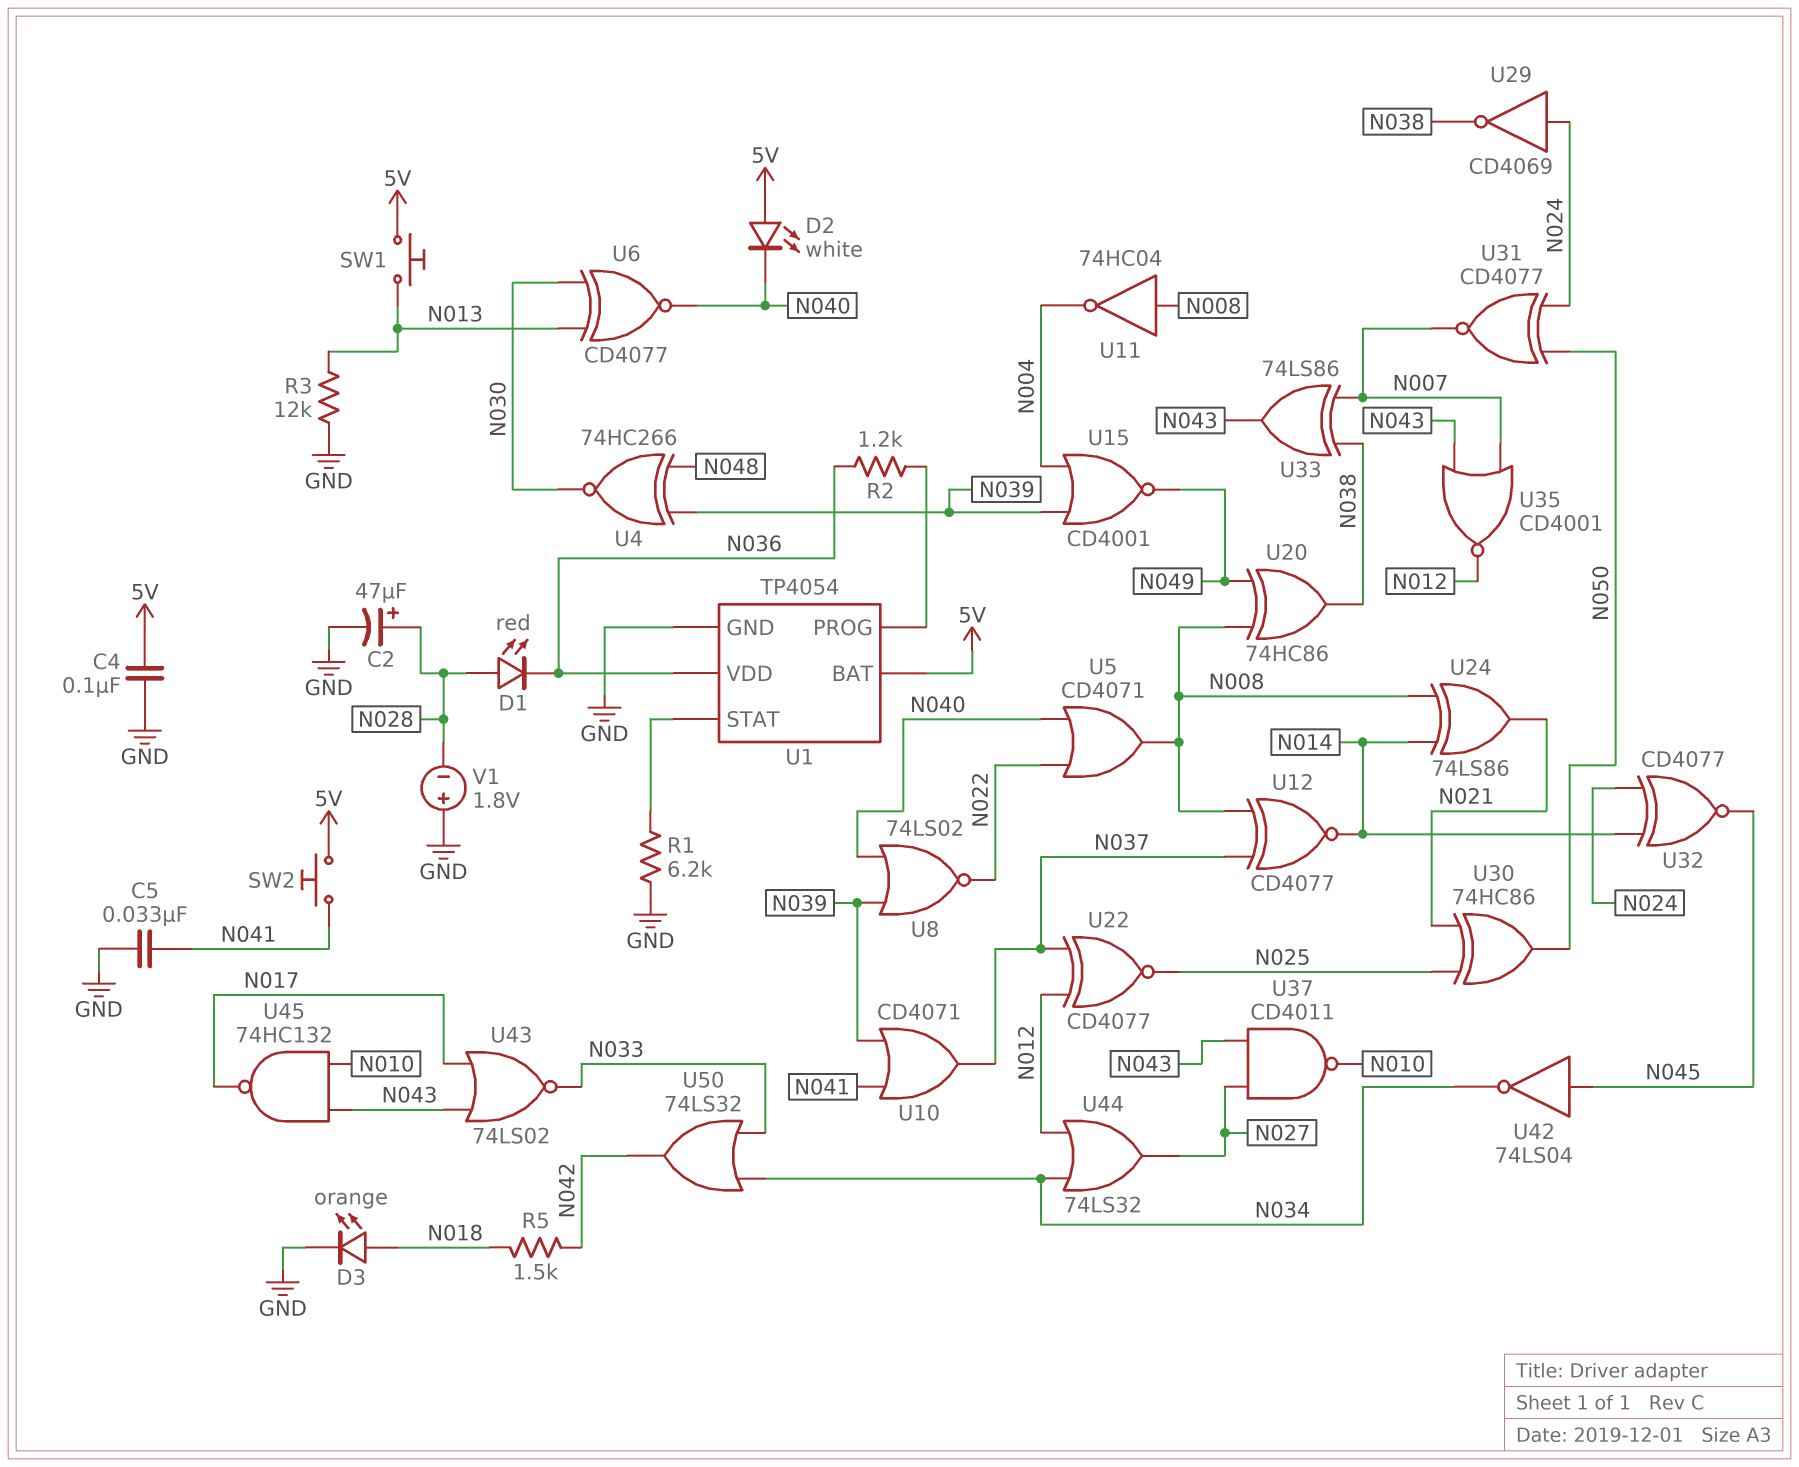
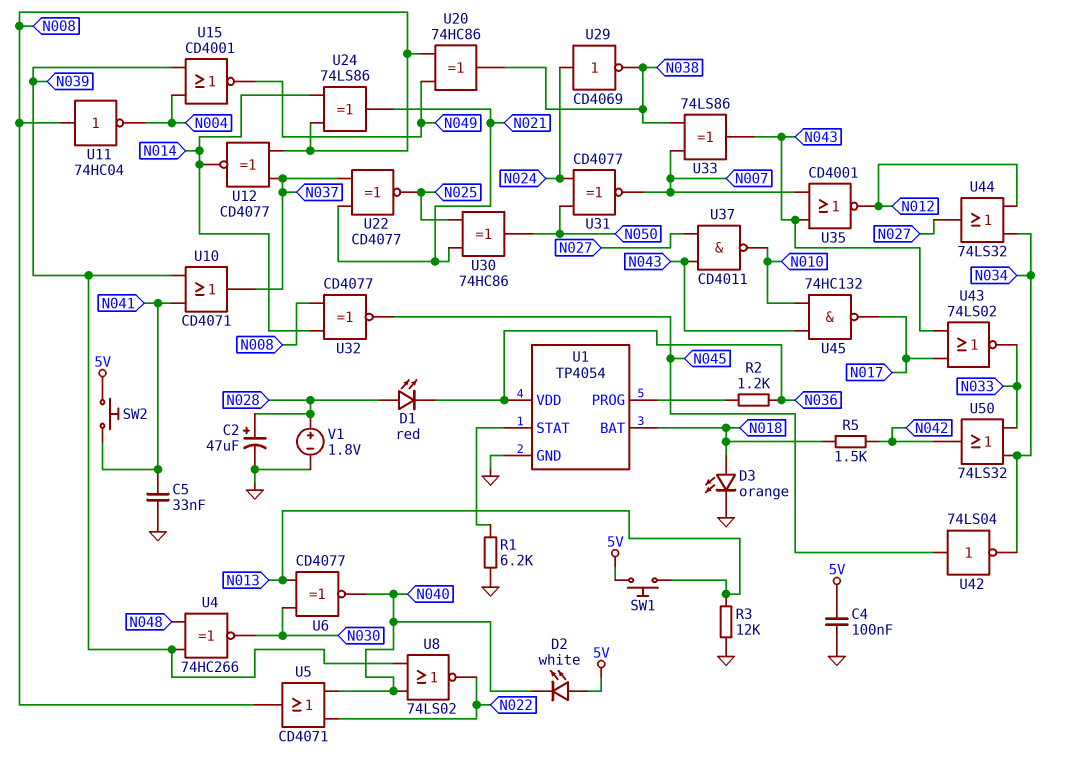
U1 pin BAT: 5V -> N018
U22: XNOR CD4077 (in N012, in N037, out N025) -> XNOR CD4077 (in N021, in N037, out N025)
U32: XNOR CD4077 (in N014, in N024, out N045) -> XNOR CD4077 (in N008, in N014, out N045)
V1: 1.8V (plus GND, minus N028) -> 1.8V (plus N028, minus GND)

